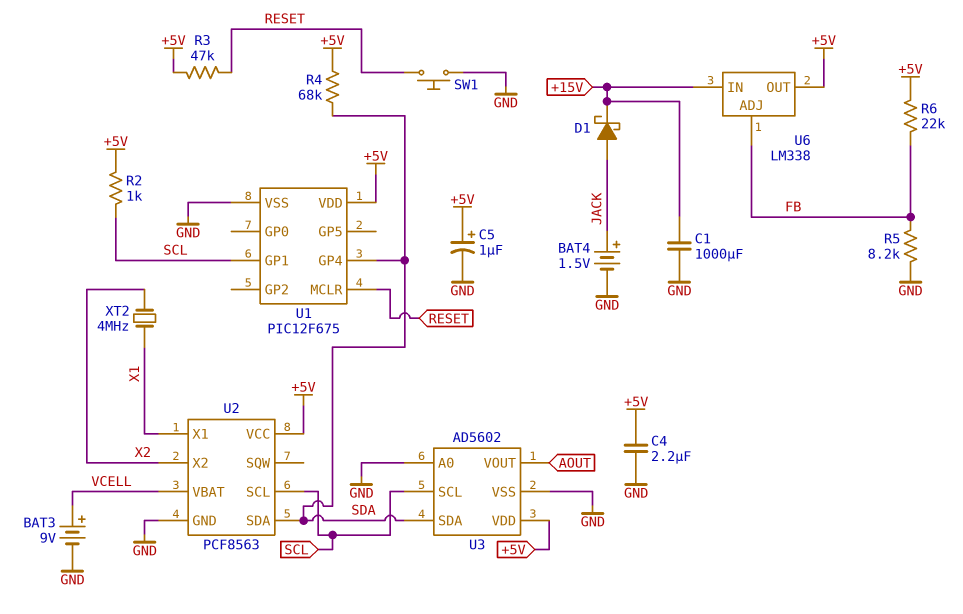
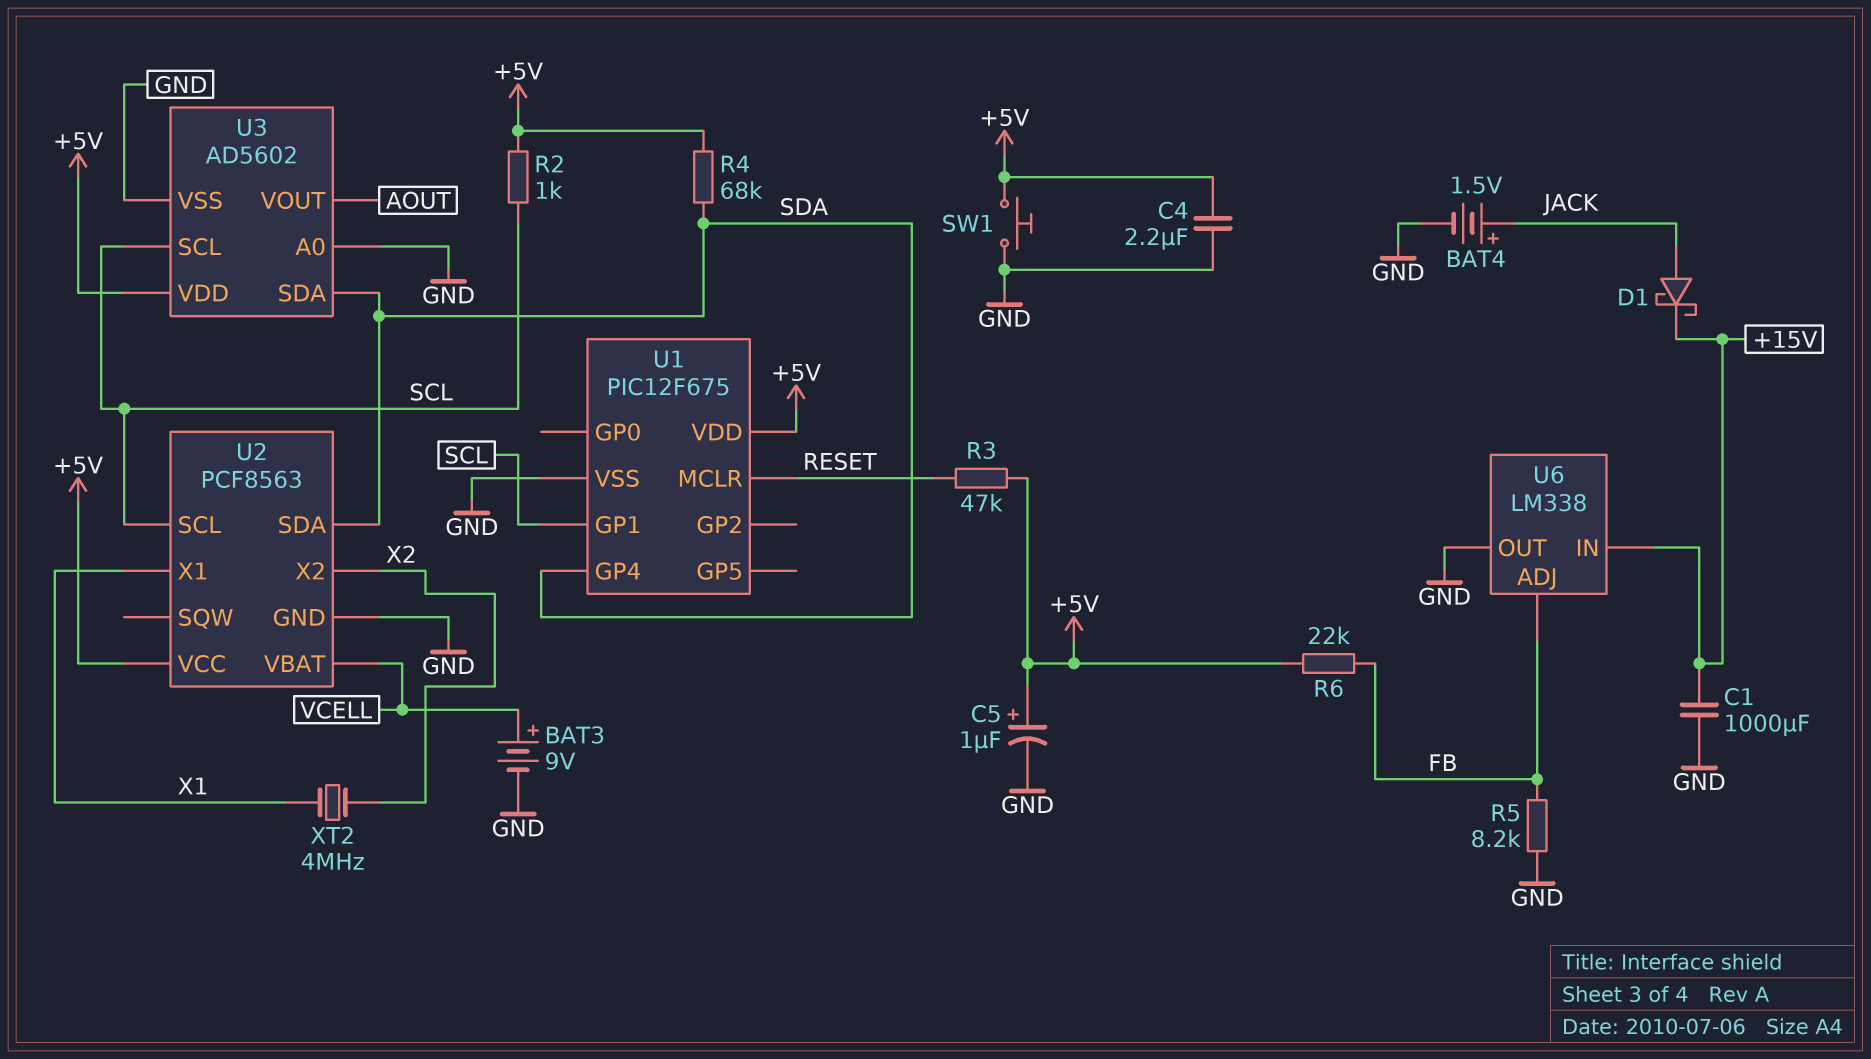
SW1: button (GND, RESET) -> button (+5V, GND)
U6 pin OUT: +5V -> GND

